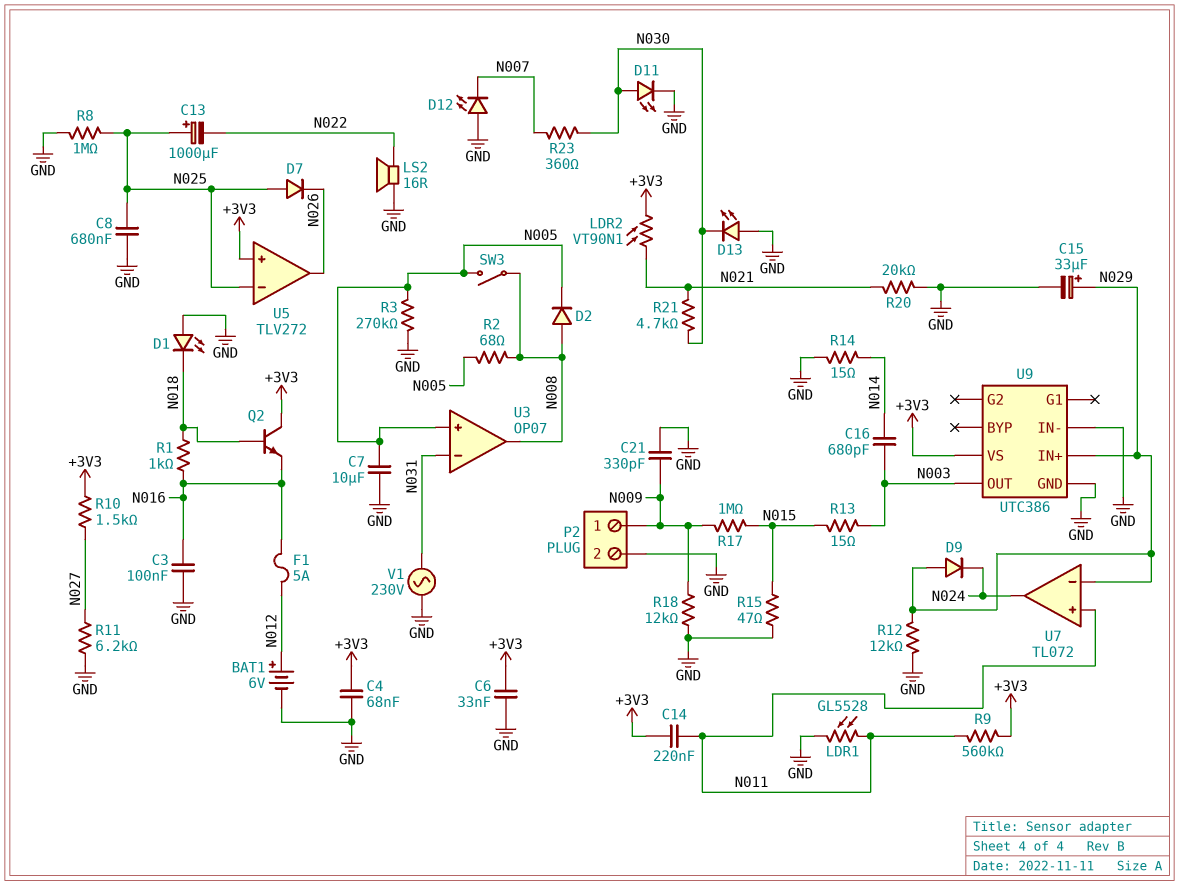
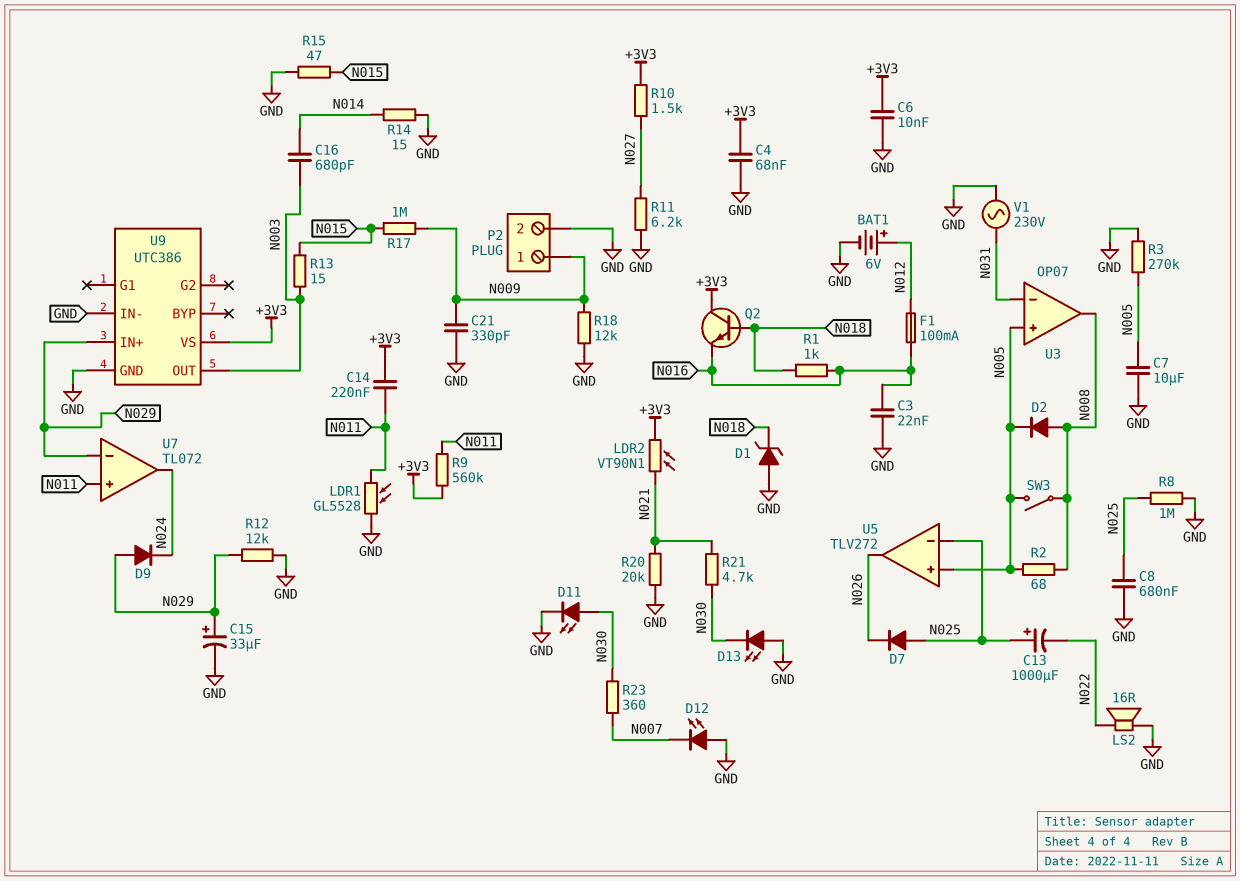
C3: 100nF (GND, N016) -> 22nF (GND, N016)
C6: 33nF (+3V3, GND) -> 10nF (+3V3, GND)
D1: LED (A GND, K N018) -> zener (A GND, K N018)
F1: 5A (N012, N016) -> 100mA (N012, N016)
U5 pin in+: +3V3 -> N005

